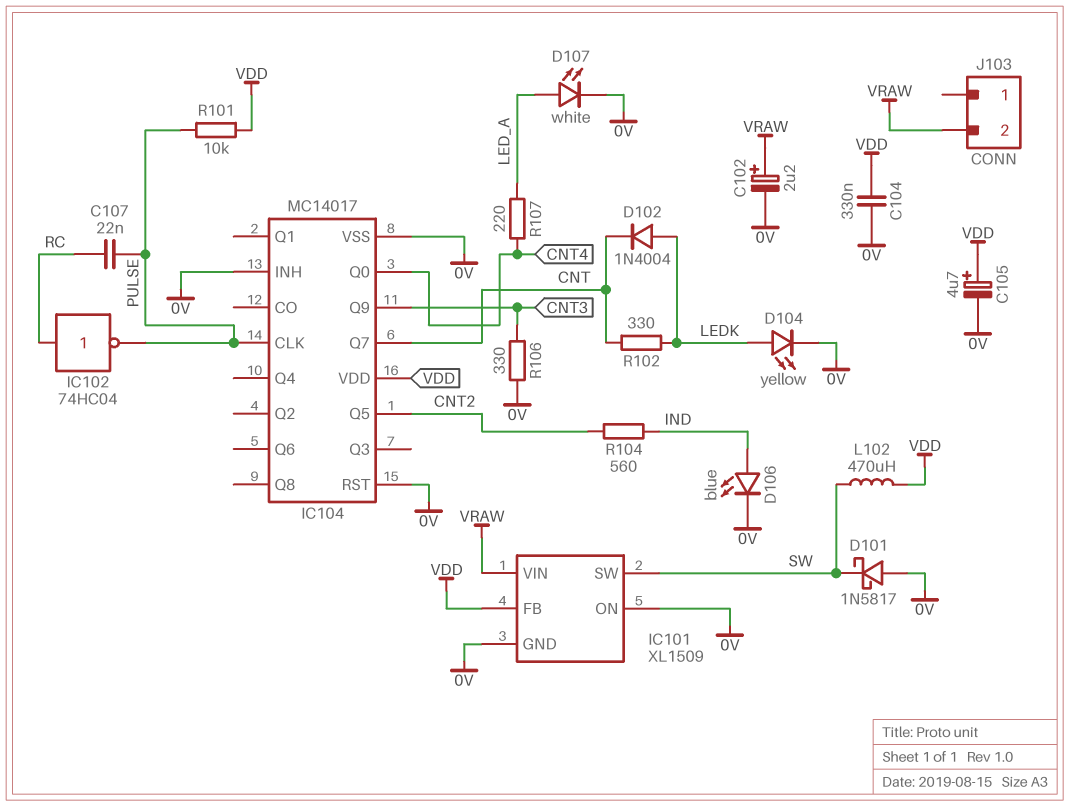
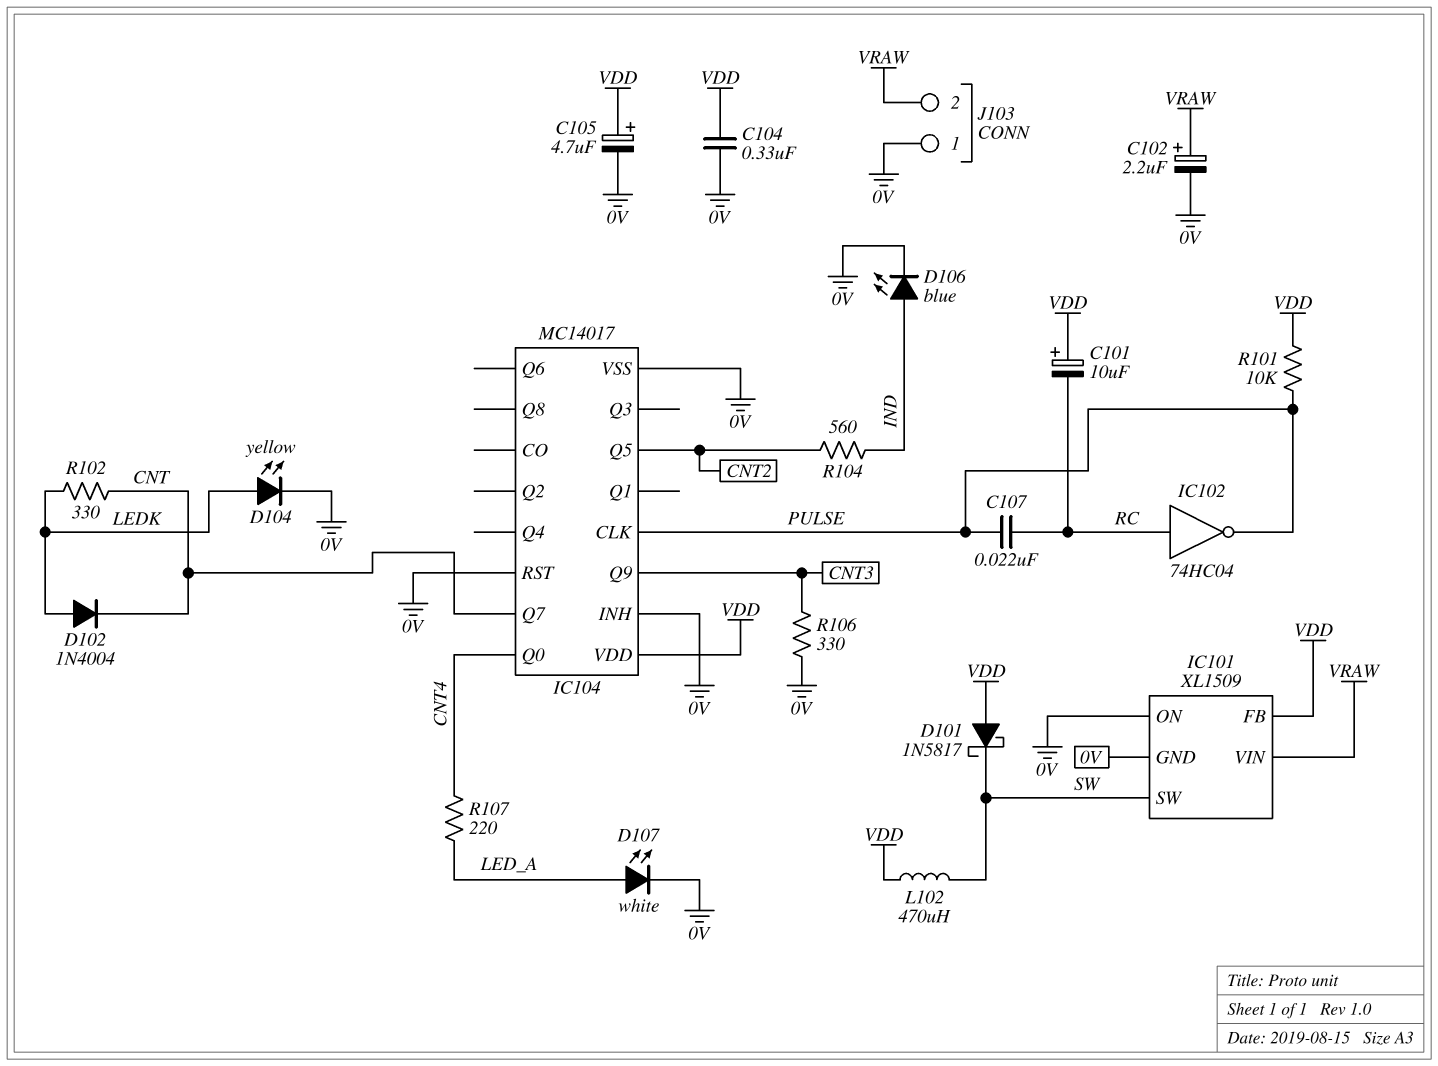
C101: none -> 10uF (plus VDD, minus RC)
D101: schottky 1N5817 (A 0V, K SW) -> schottky 1N5817 (A VDD, K SW)
J103 pin 1: none -> 0V

